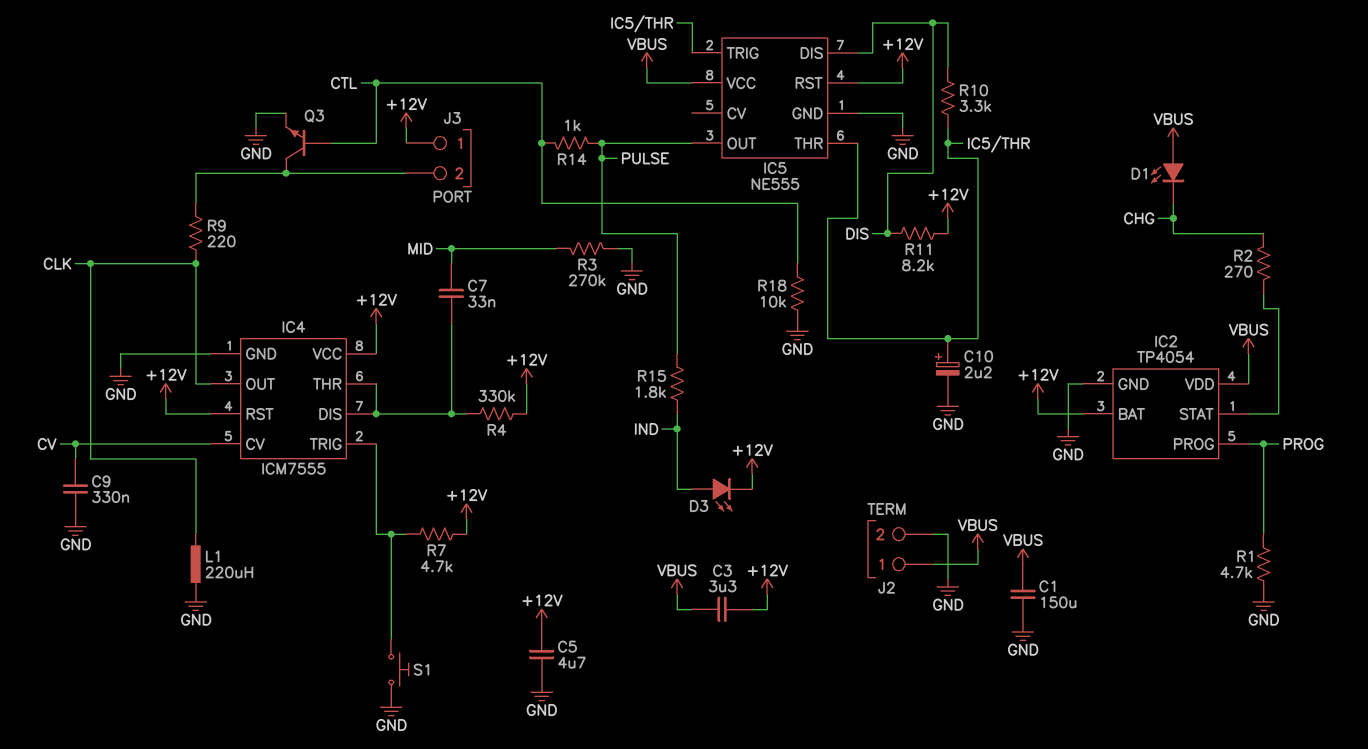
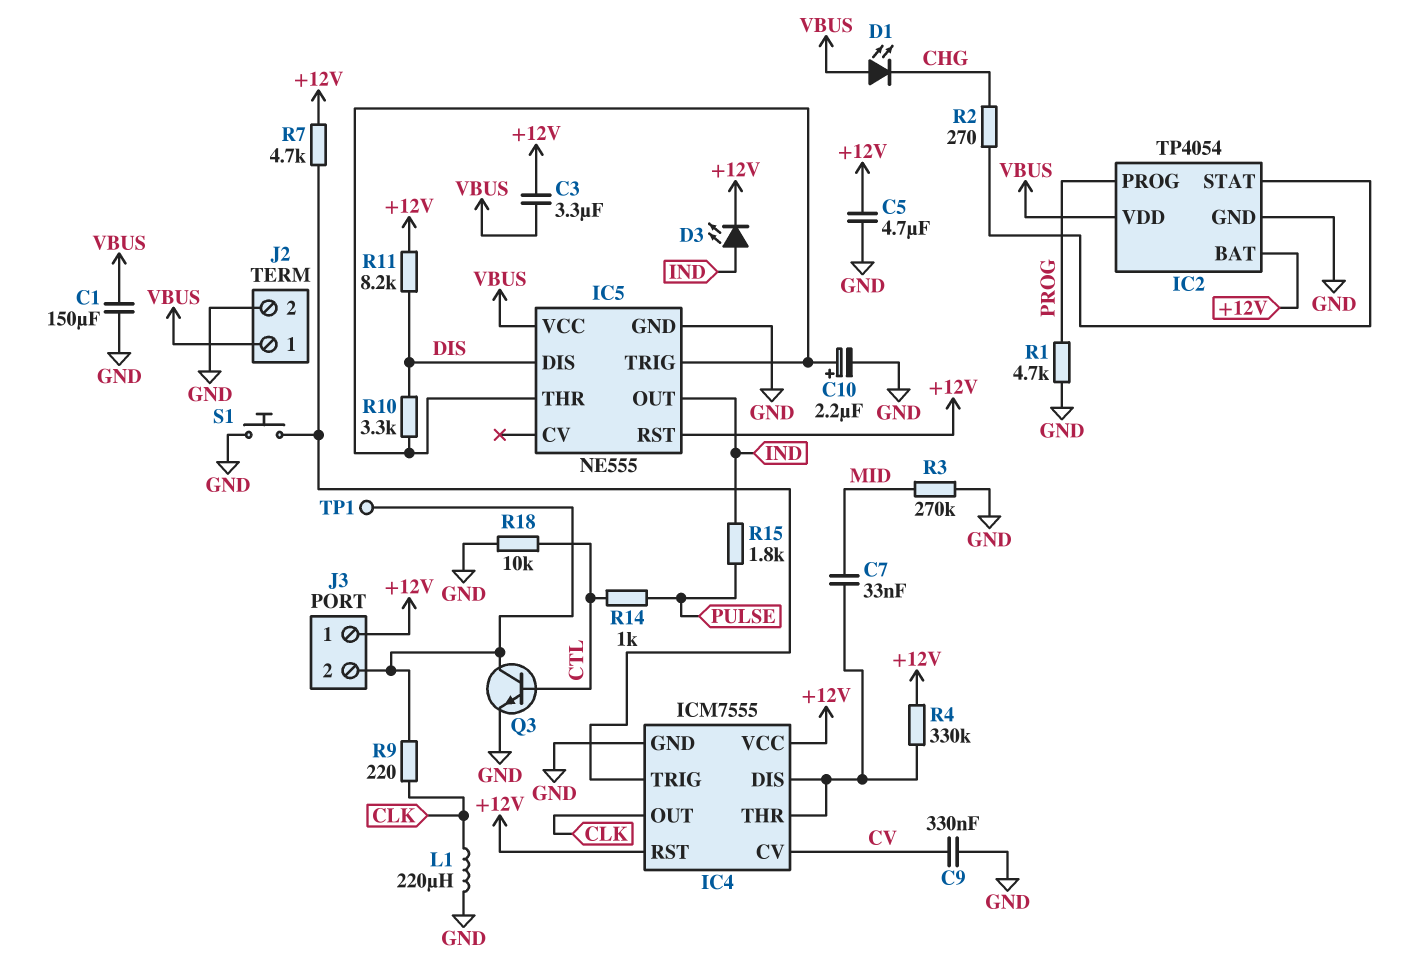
IC5 pin OUT: PULSE -> IND
TP1: none -> test point (J3/2)

